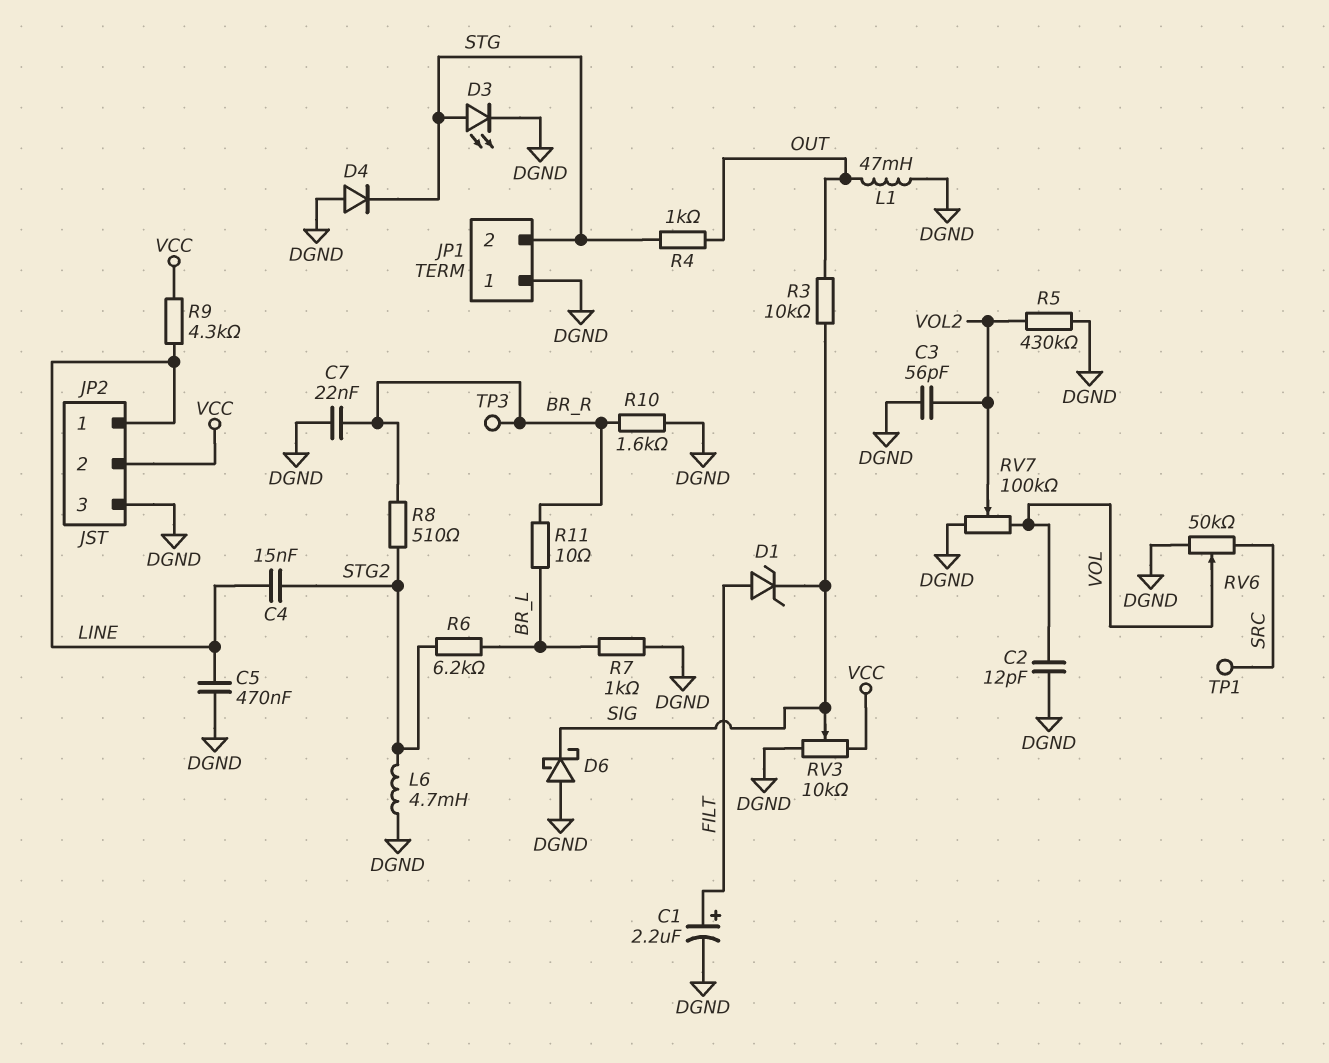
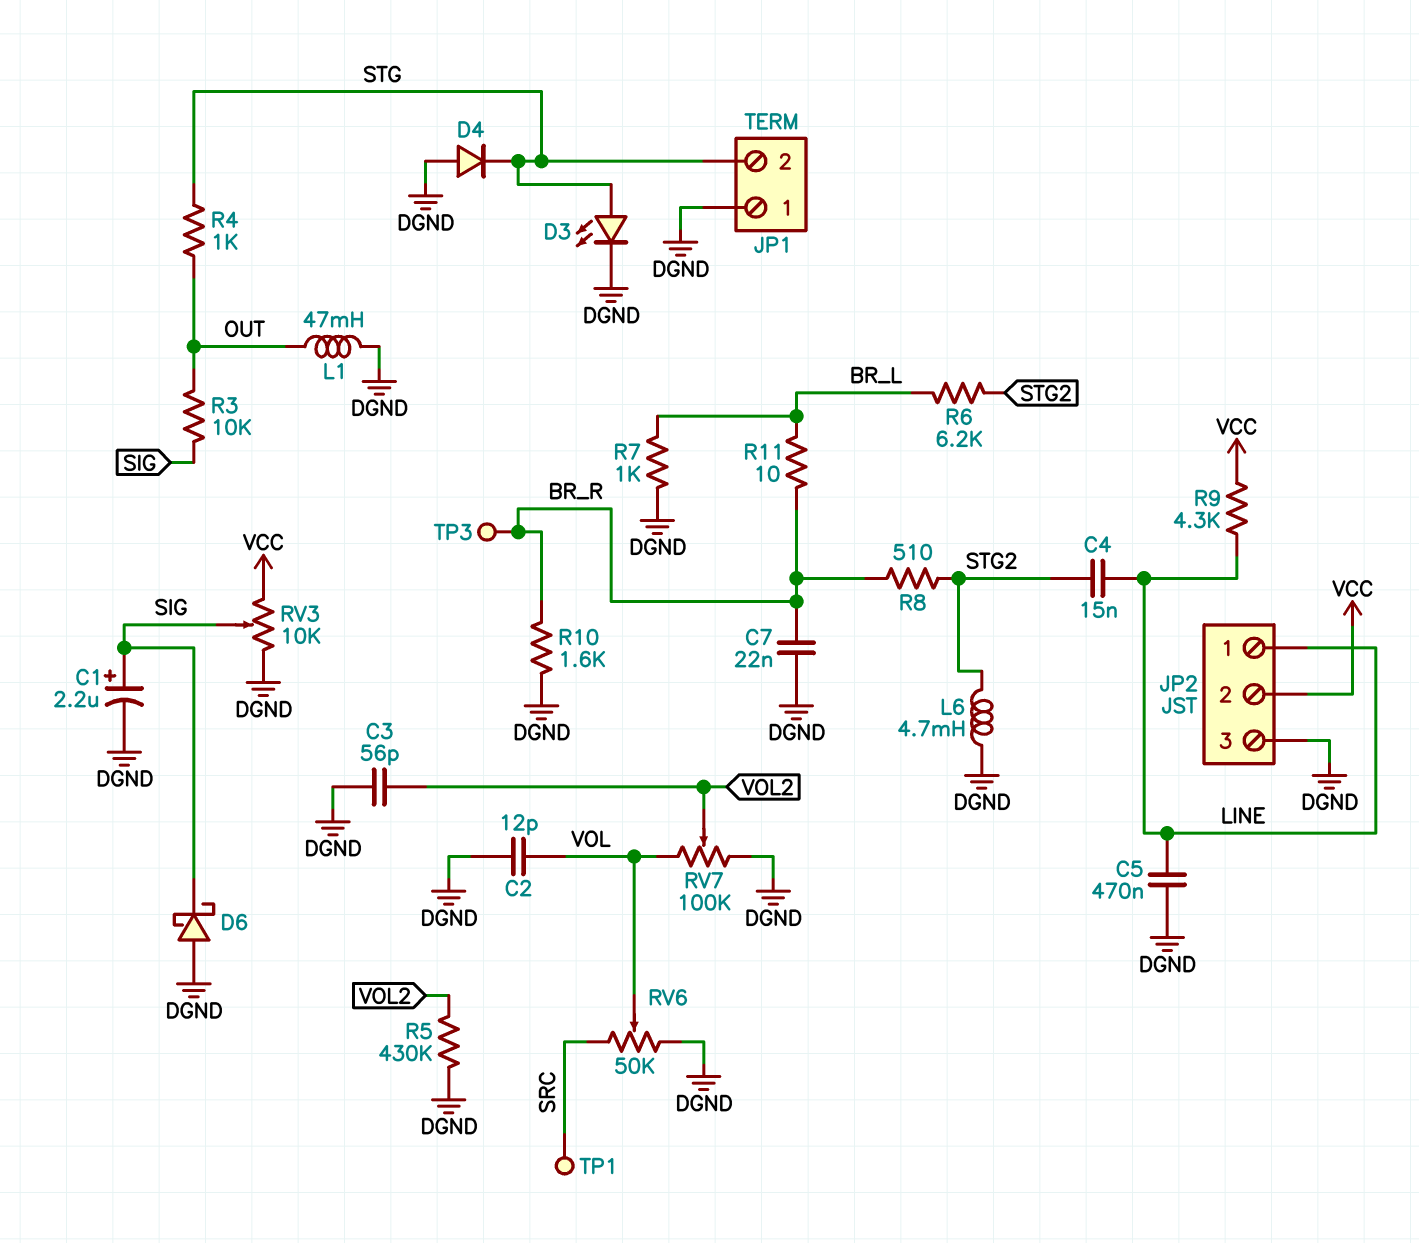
C1: 2.2uF (plus FILT, minus DGND) -> 2.2uF (plus SIG, minus DGND)
D1: zener (A FILT, K SIG) -> none

